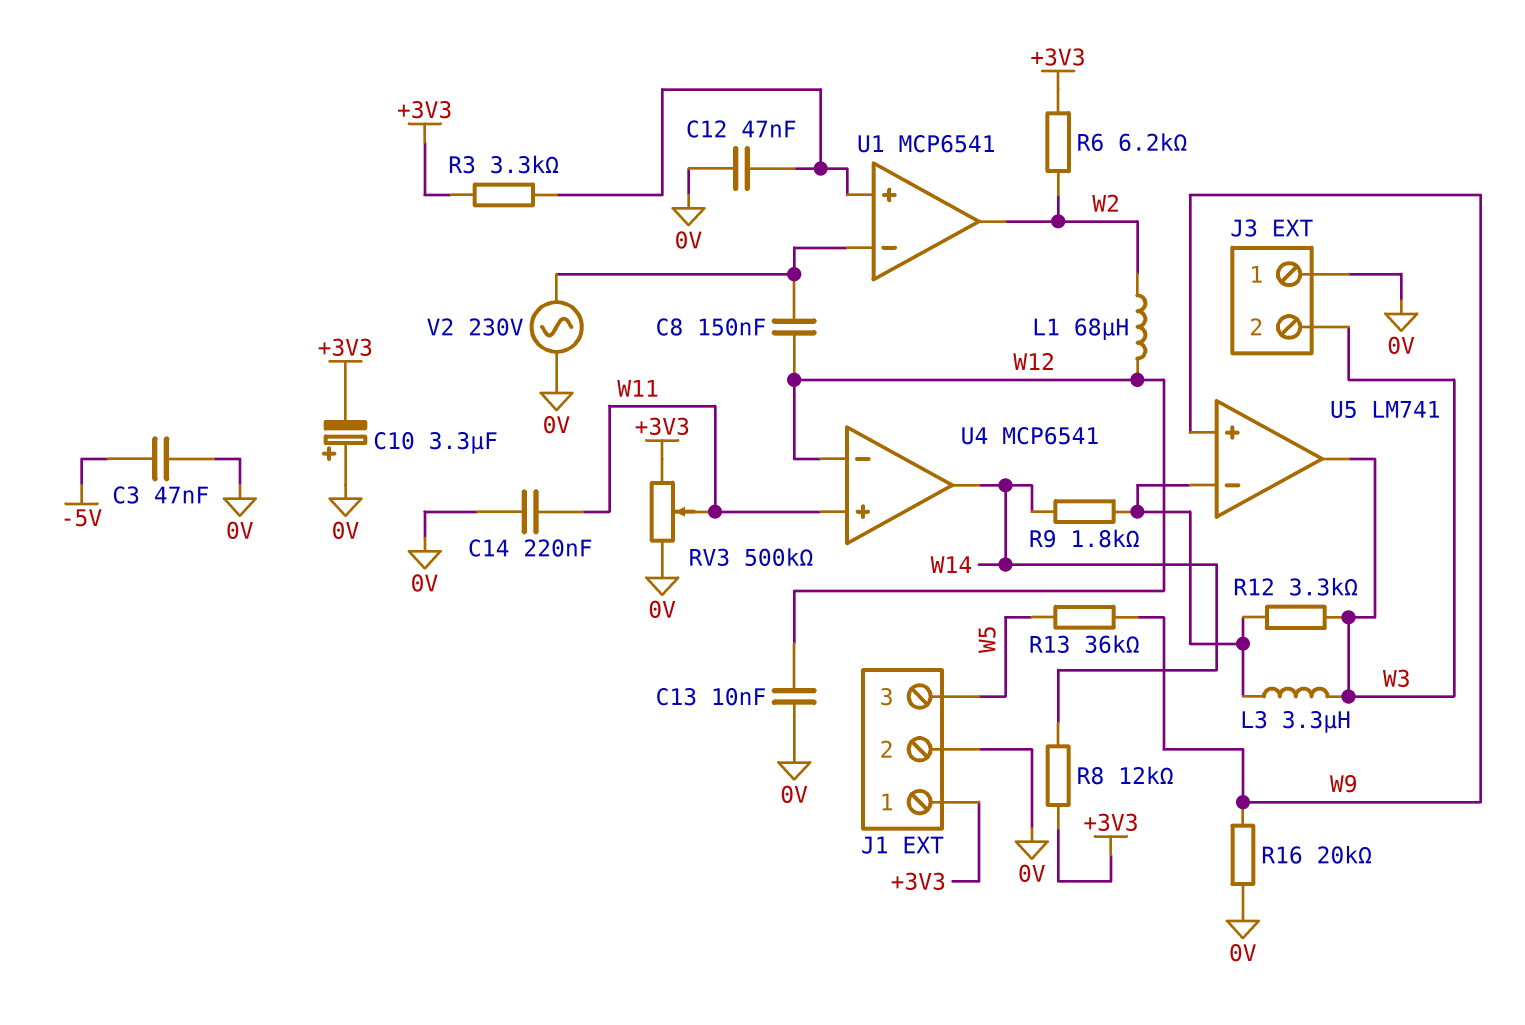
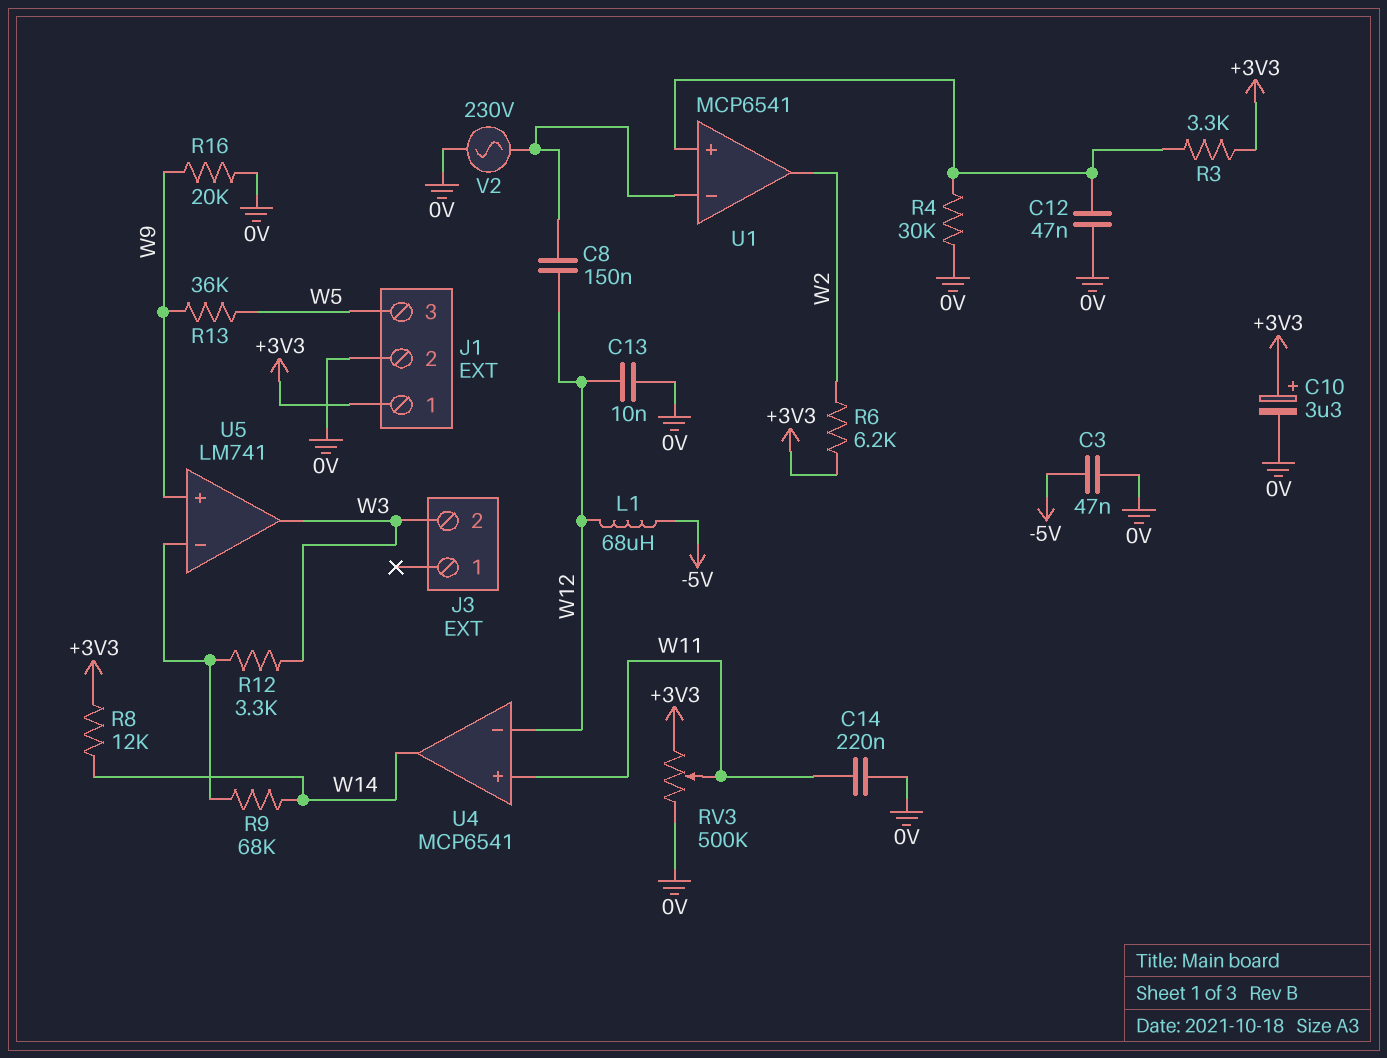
C10: 3.3uF (plus 0V, minus +3V3) -> 3.3uF (plus +3V3, minus 0V)
J3 pin 1: 0V -> none
L1: 68uH (W2, W12) -> 68uH (-5V, W12)
L3: 3.3uH (U5/in-, W3) -> none
R4: none -> 30k (0V, U1/in+)
R9: 1.8k (U5/in-, W14) -> 68k (U5/in-, W14)

